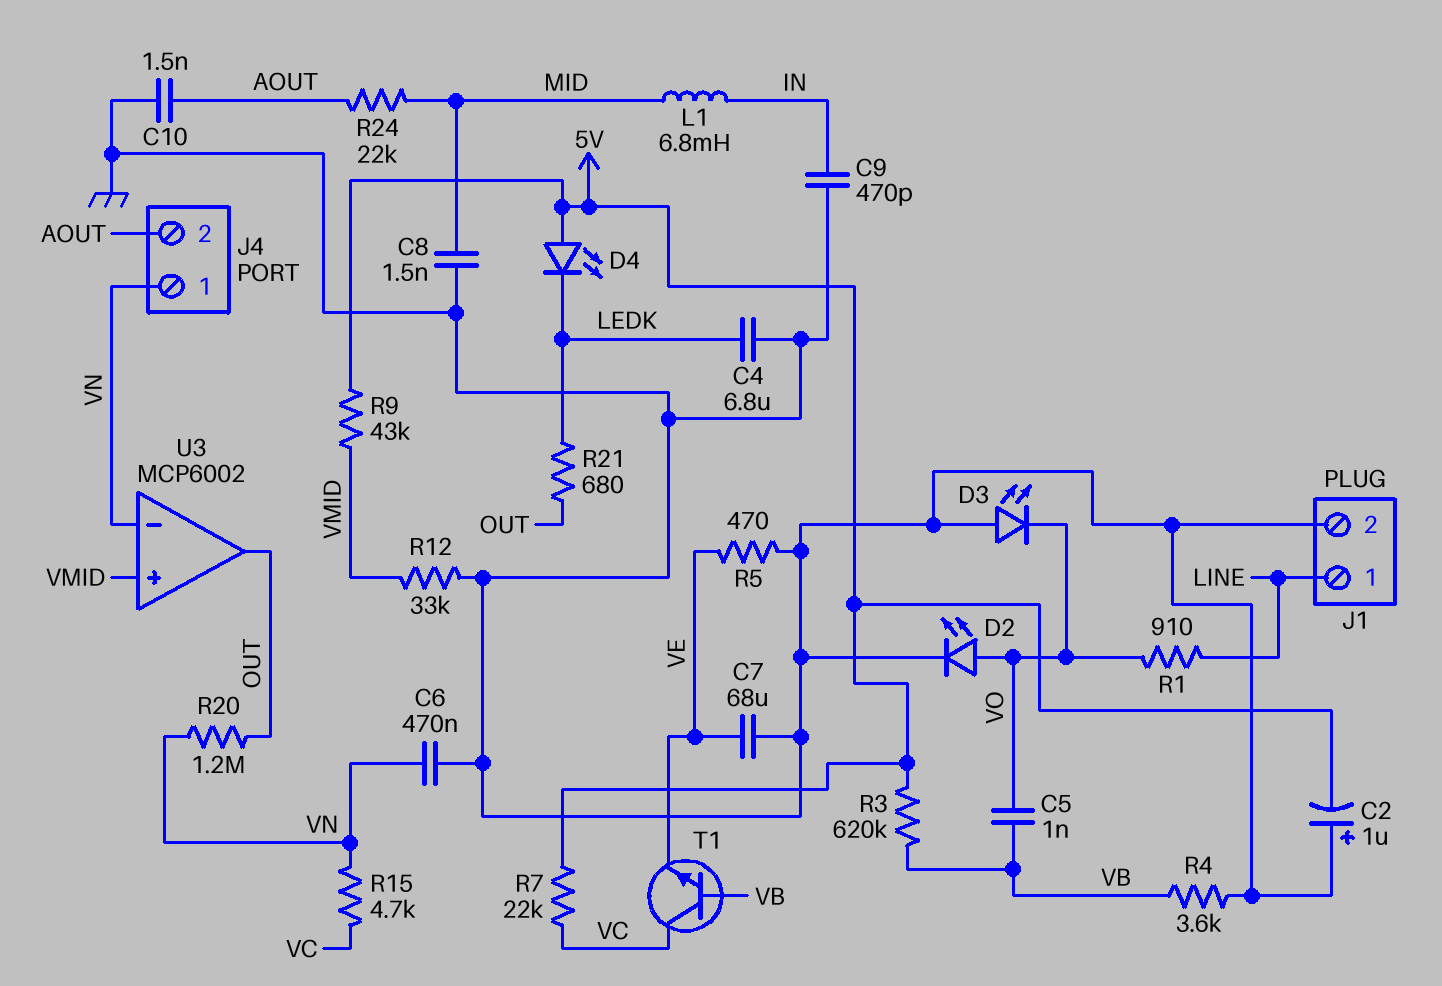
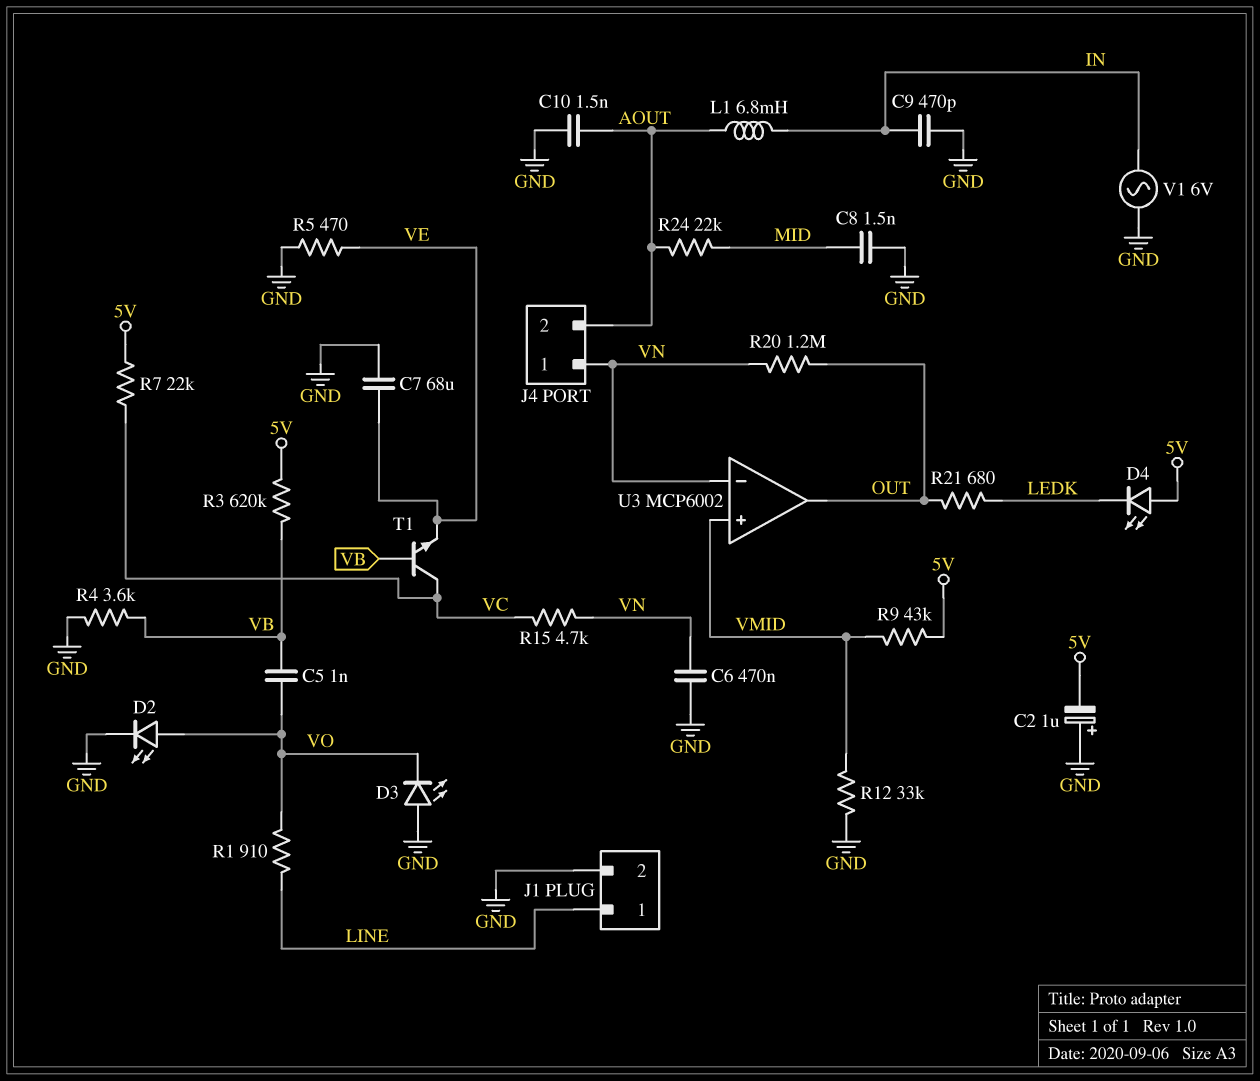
C4: 6.8uF (GND, LEDK) -> none
L1: 6.8mH (IN, MID) -> 6.8mH (AOUT, IN)
V1: none -> AC 6V (GND, IN)

